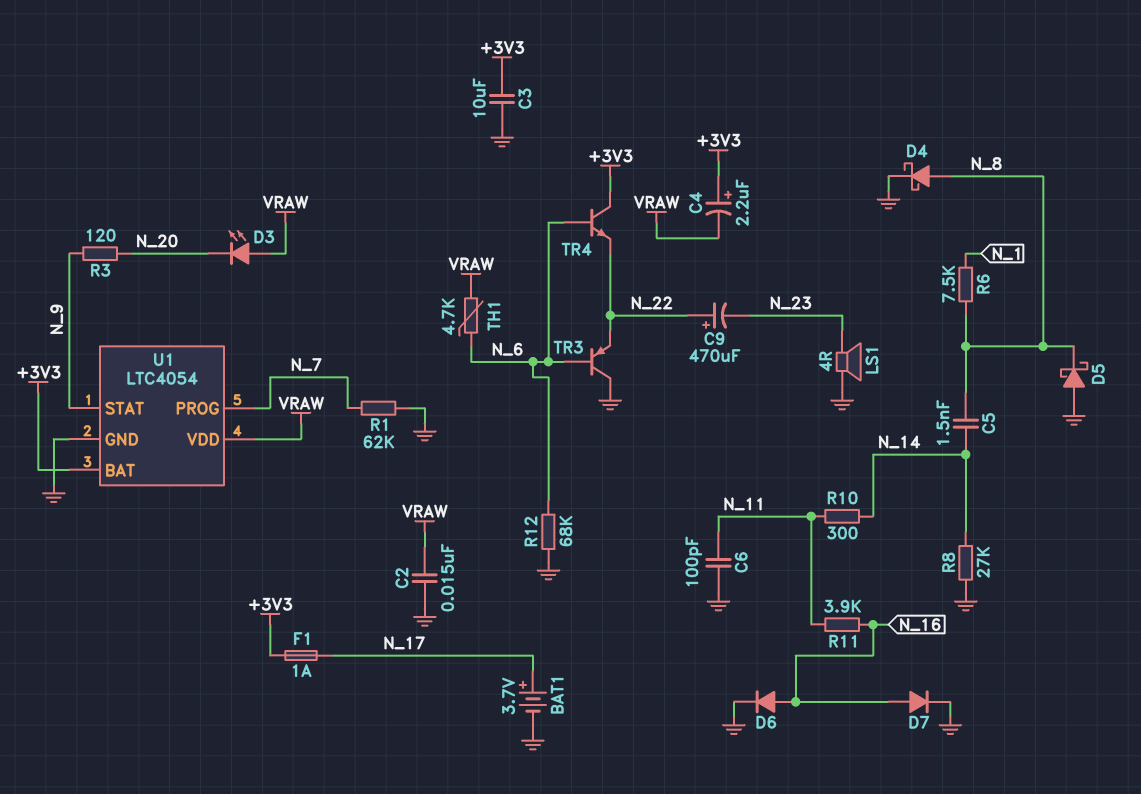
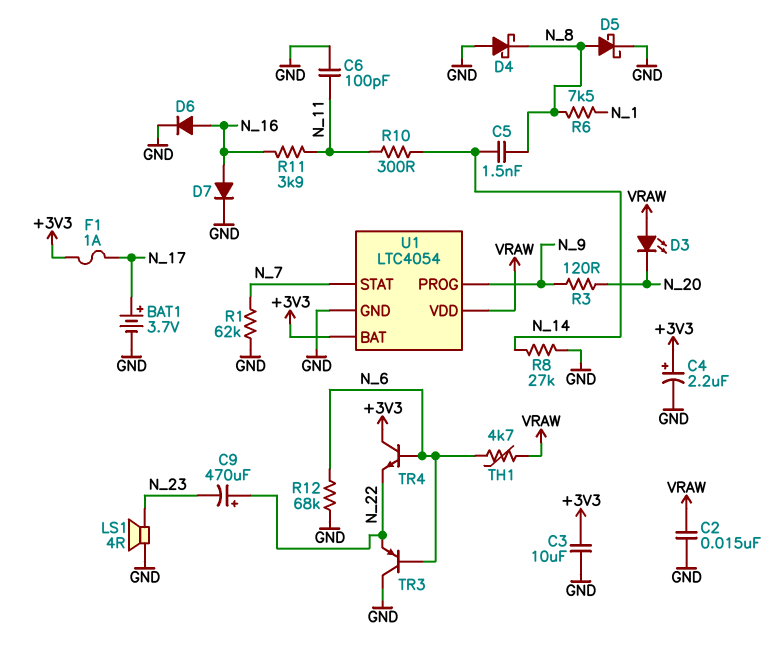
C4: 2.2uF (plus +3V3, minus VRAW) -> 2.2uF (plus +3V3, minus GND)
D4: schottky (A N_8, K GND) -> schottky (A GND, K N_8)
D5: schottky (A GND, K N_8) -> schottky (A N_8, K GND)
U1 pin PROG: N_7 -> N_9
U1 pin STAT: N_9 -> N_7

